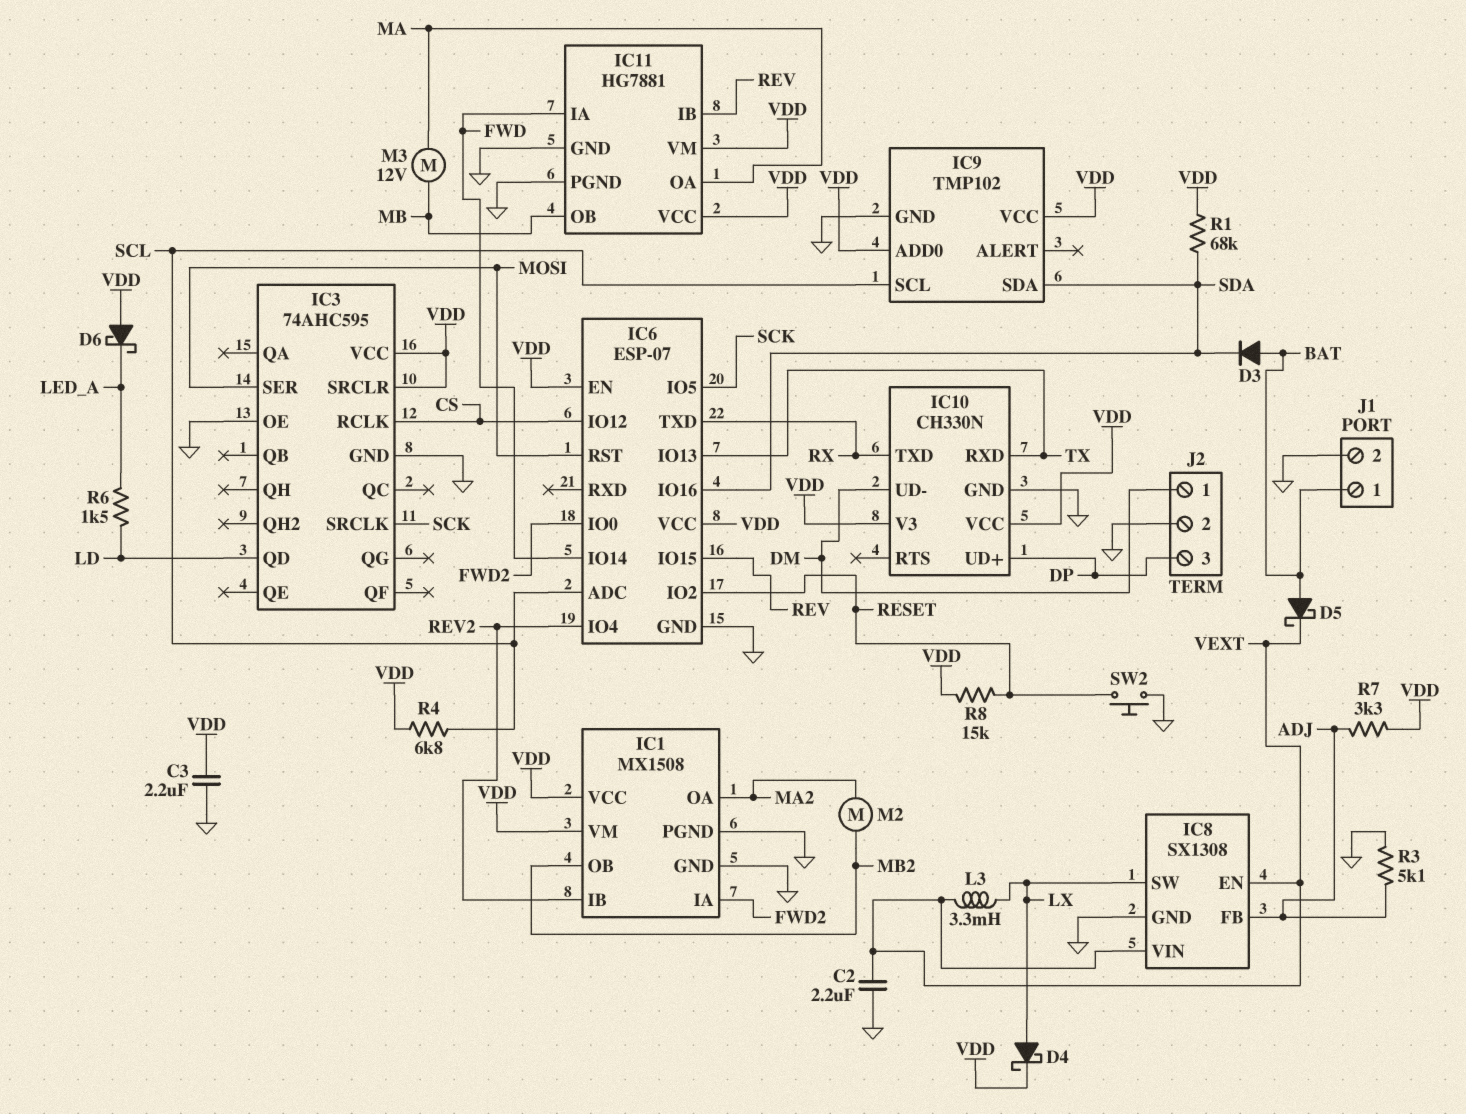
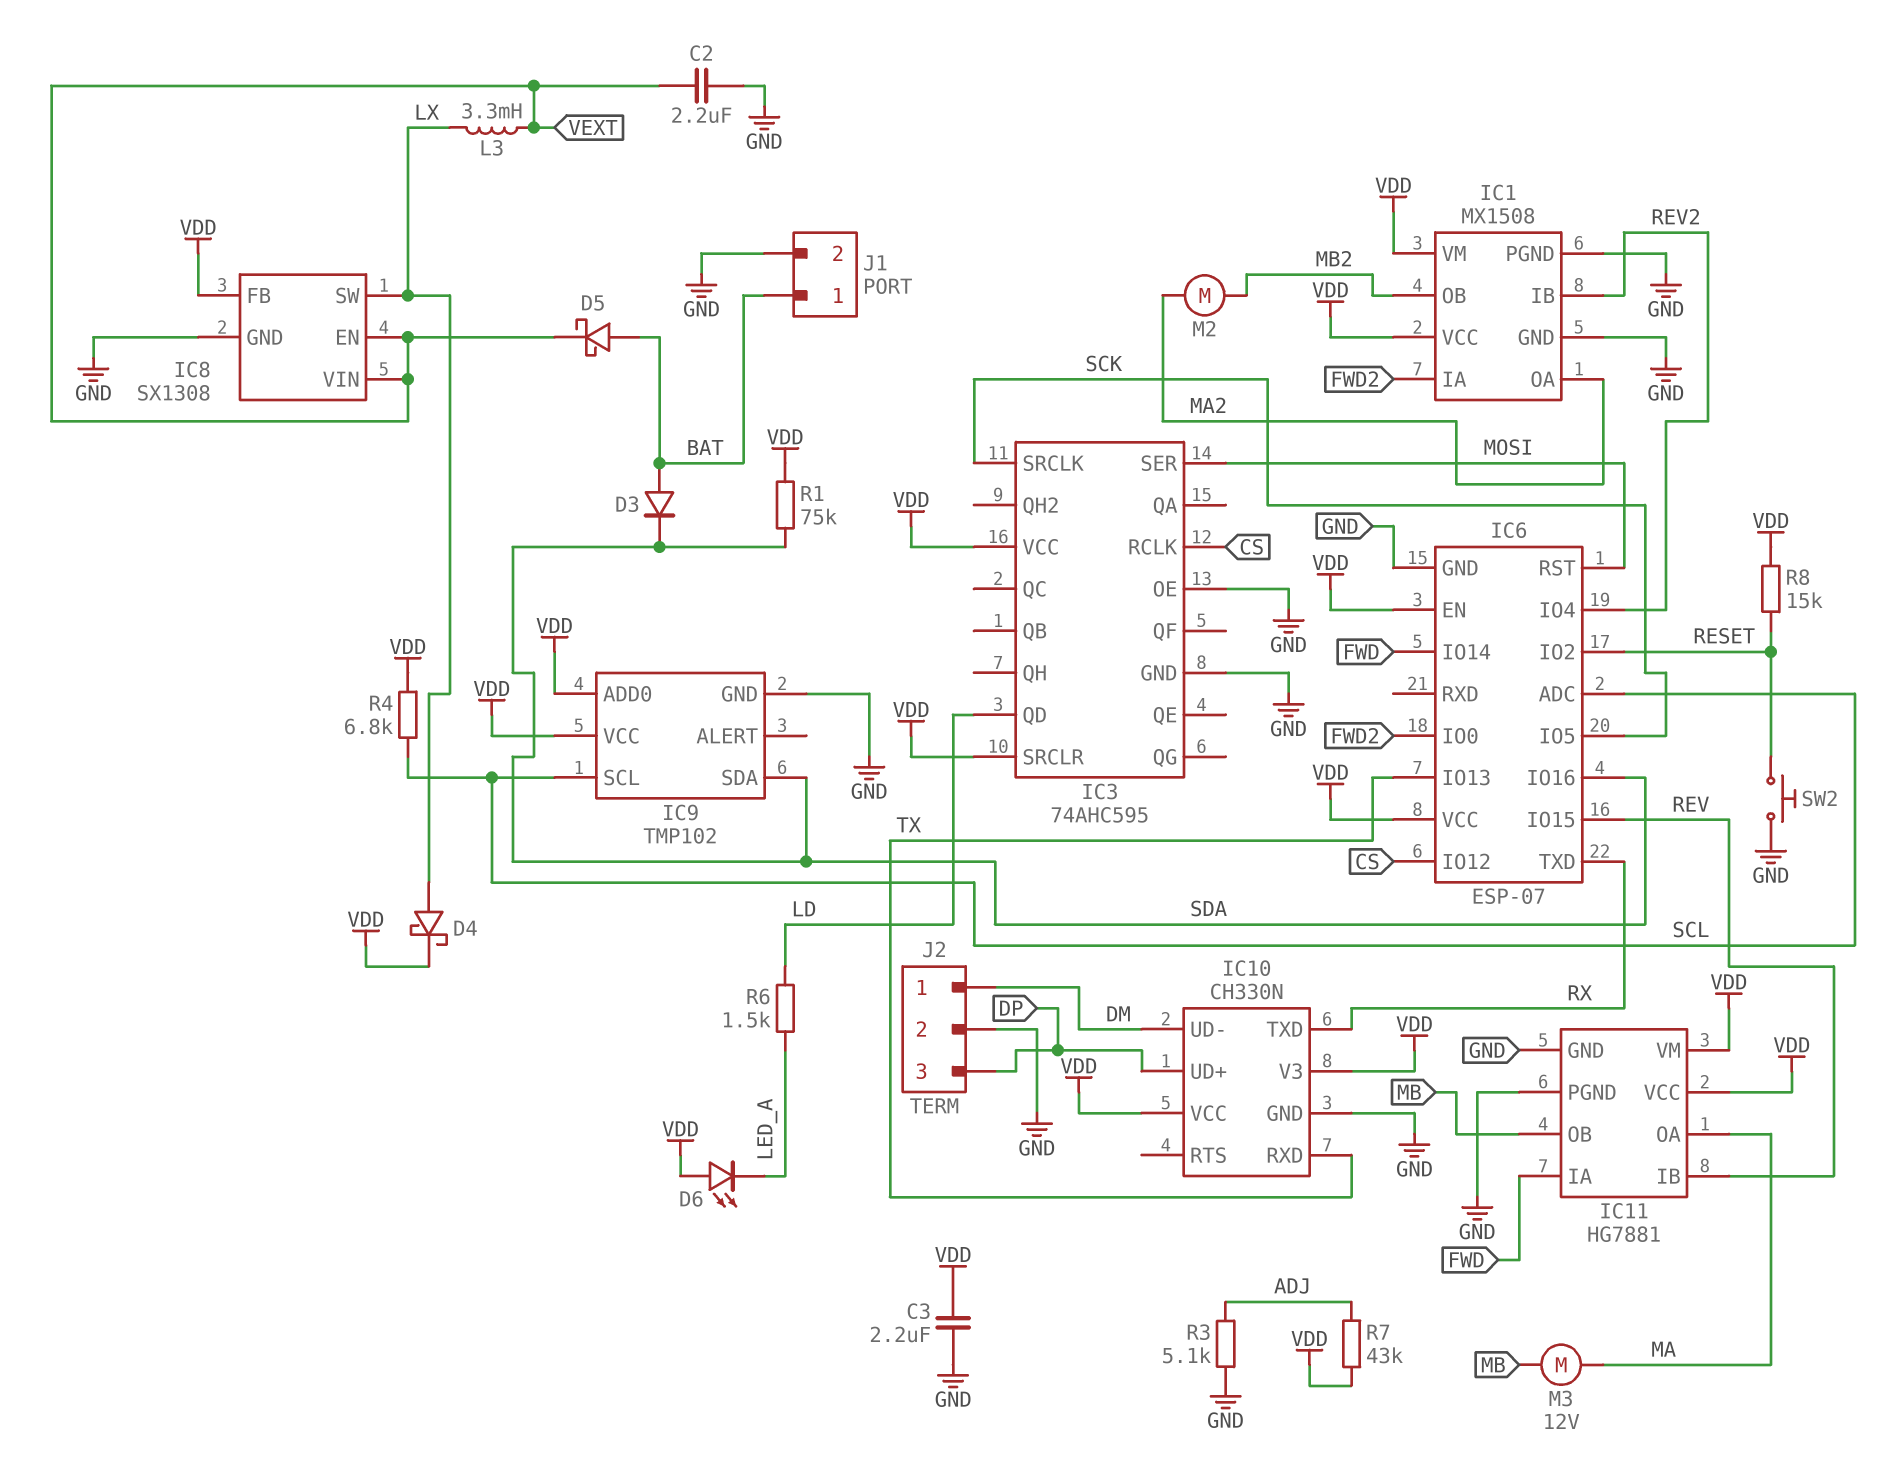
D6: schottky (A VDD, K LED_A) -> LED (A VDD, K LED_A)
IC8 pin FB: ADJ -> VDD
R1: 68k (SDA, VDD) -> 75k (SDA, VDD)
R7: 3.3k (ADJ, VDD) -> 43k (ADJ, VDD)

